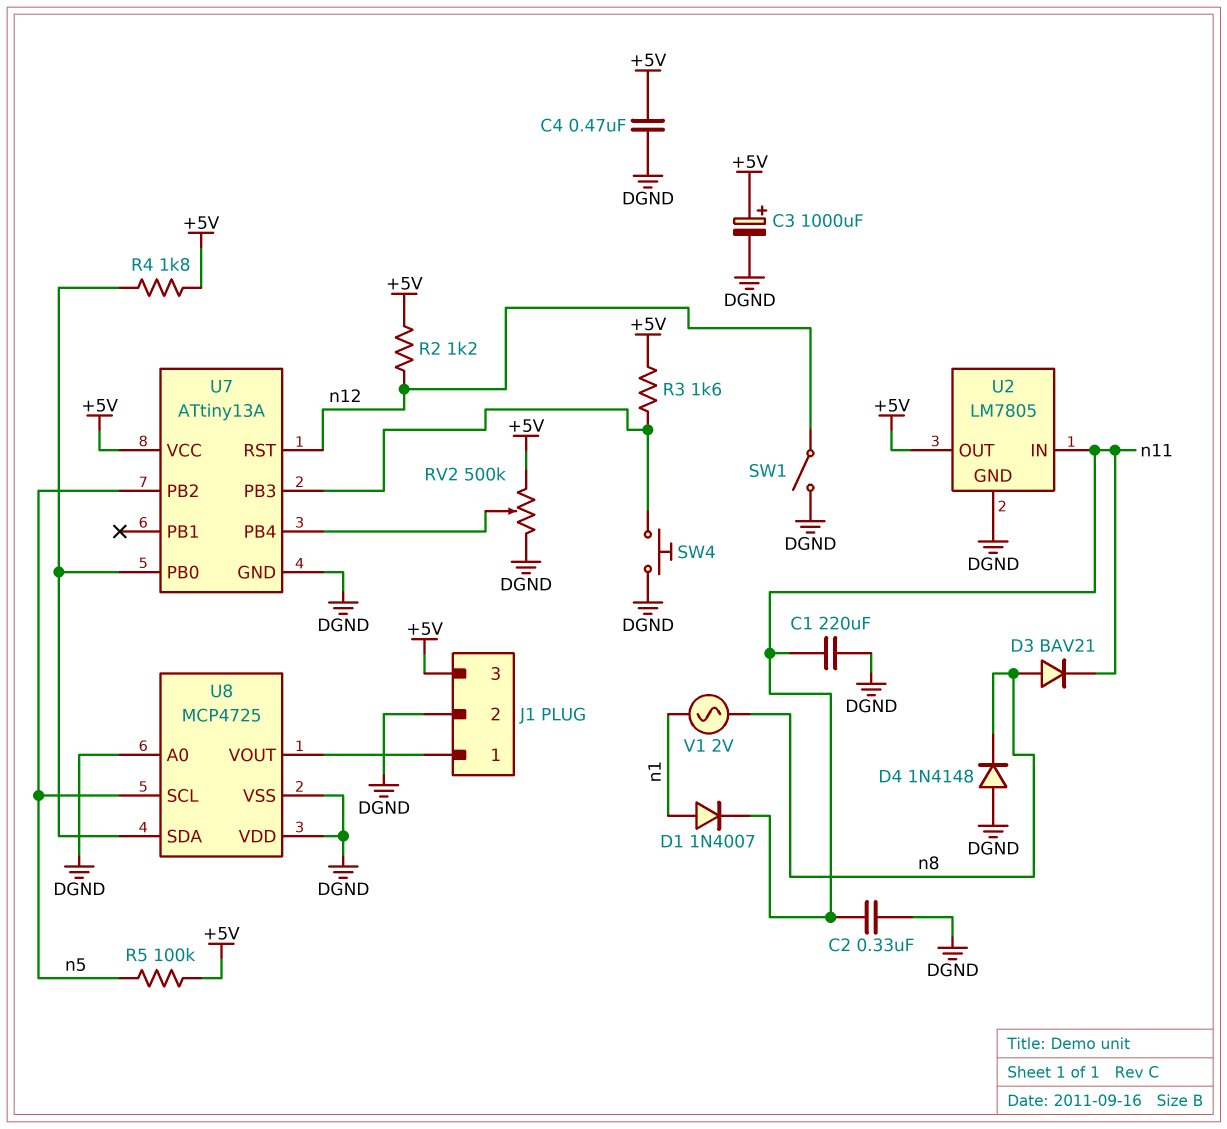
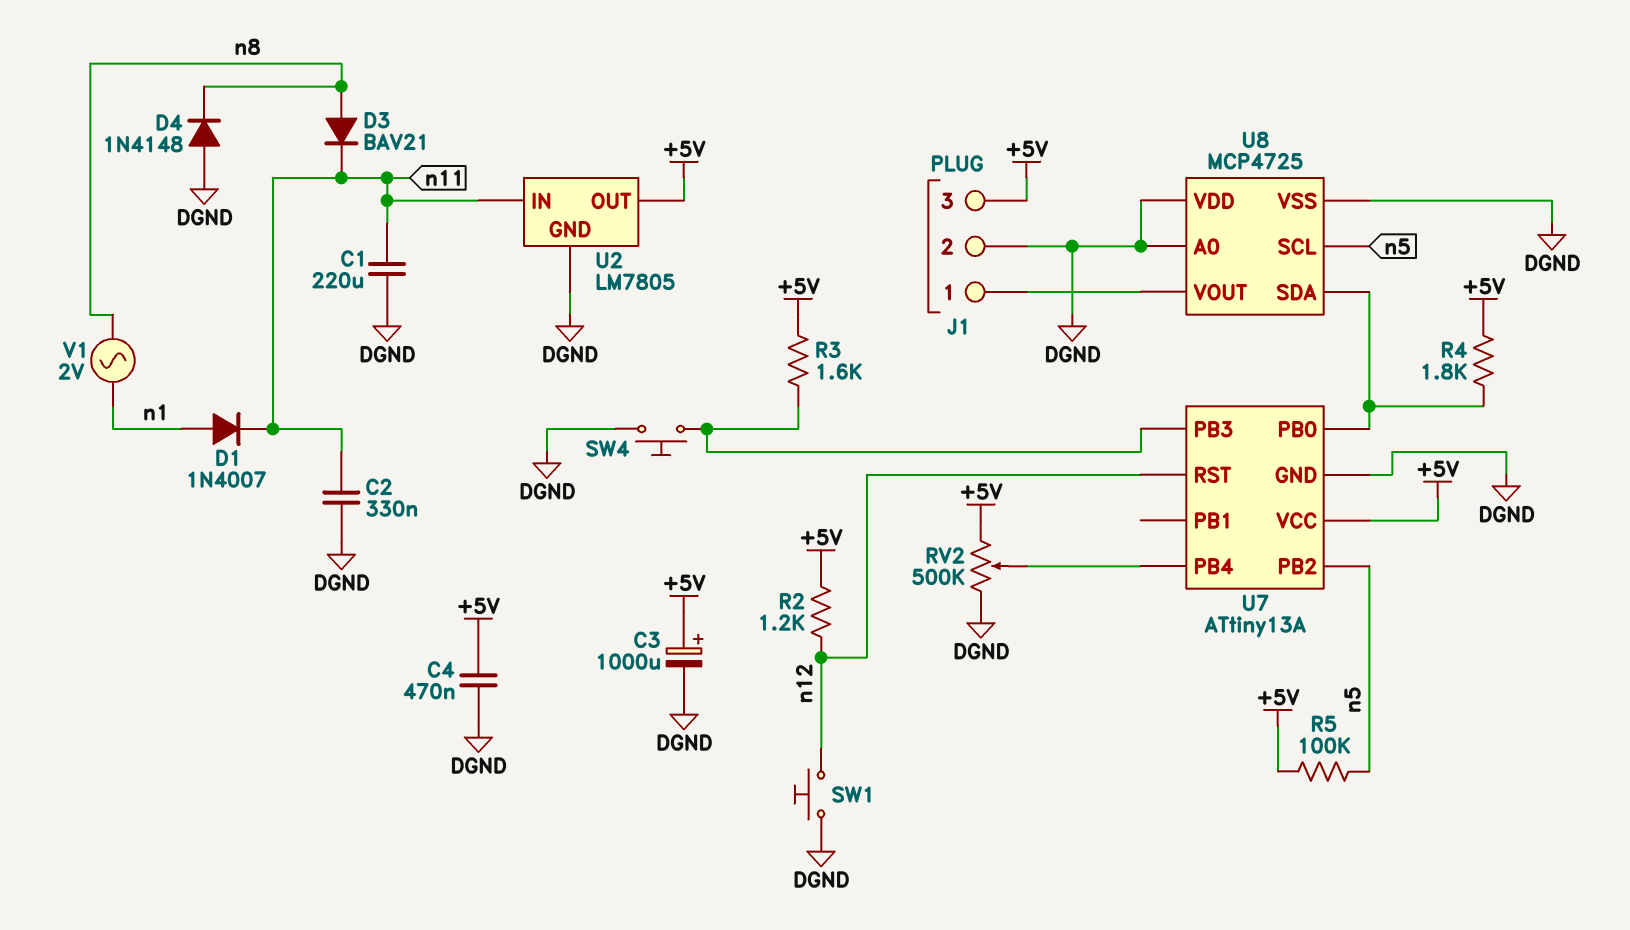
SW1: switch (DGND, n12) -> button (DGND, n12)

